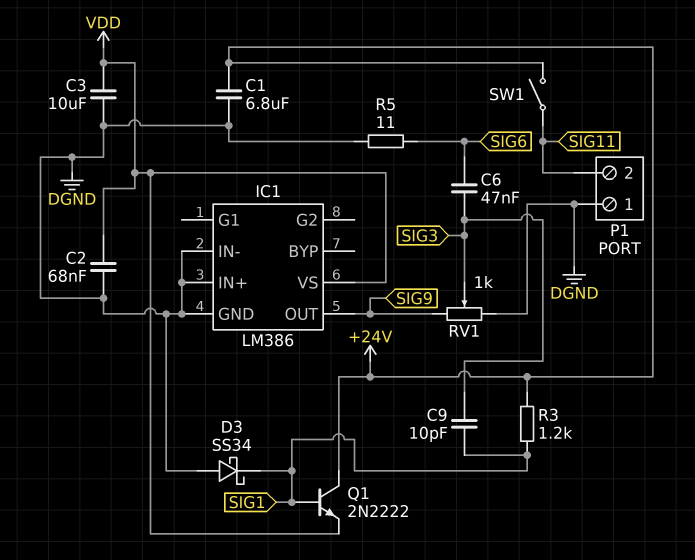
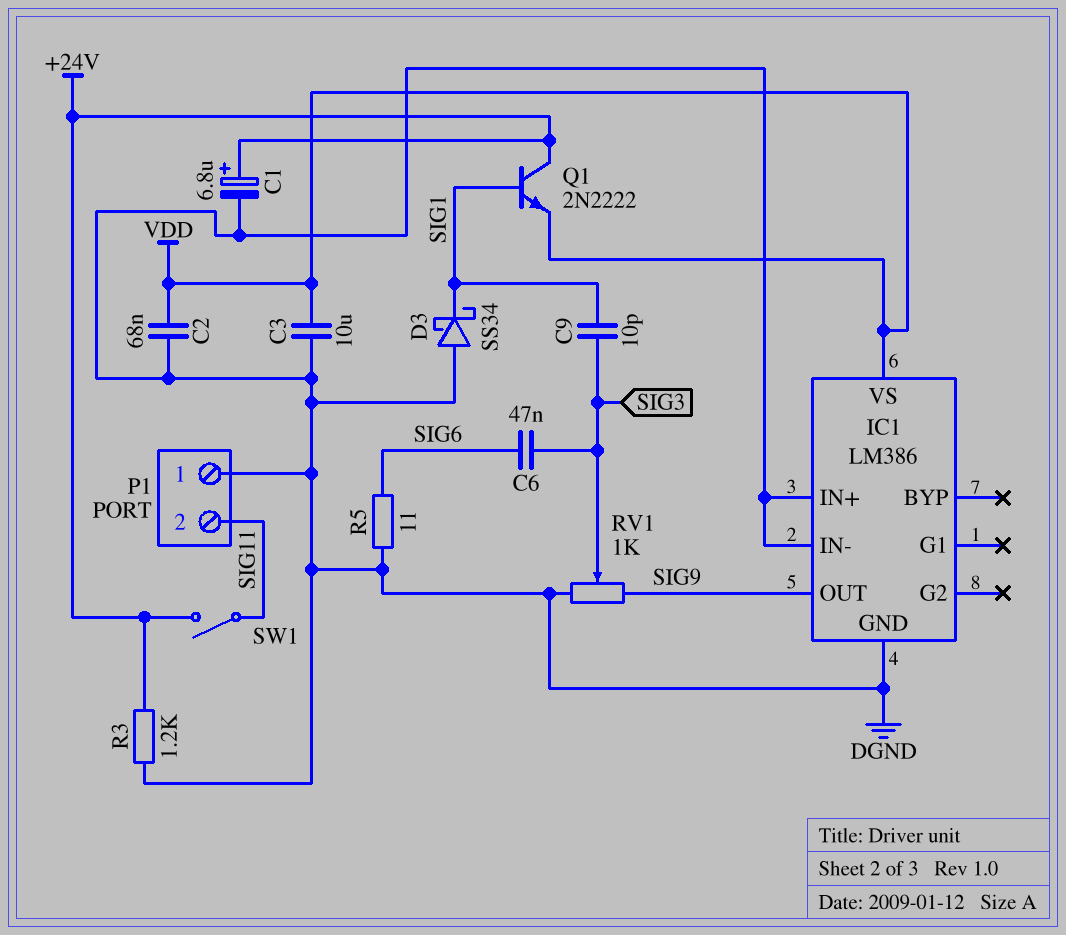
C1: 6.8uF (+24V, DGND) -> 6.8uF (plus +24V, minus DGND)
R3: 1.2k (+24V, SIG1) -> 1.2k (+24V, DGND)

